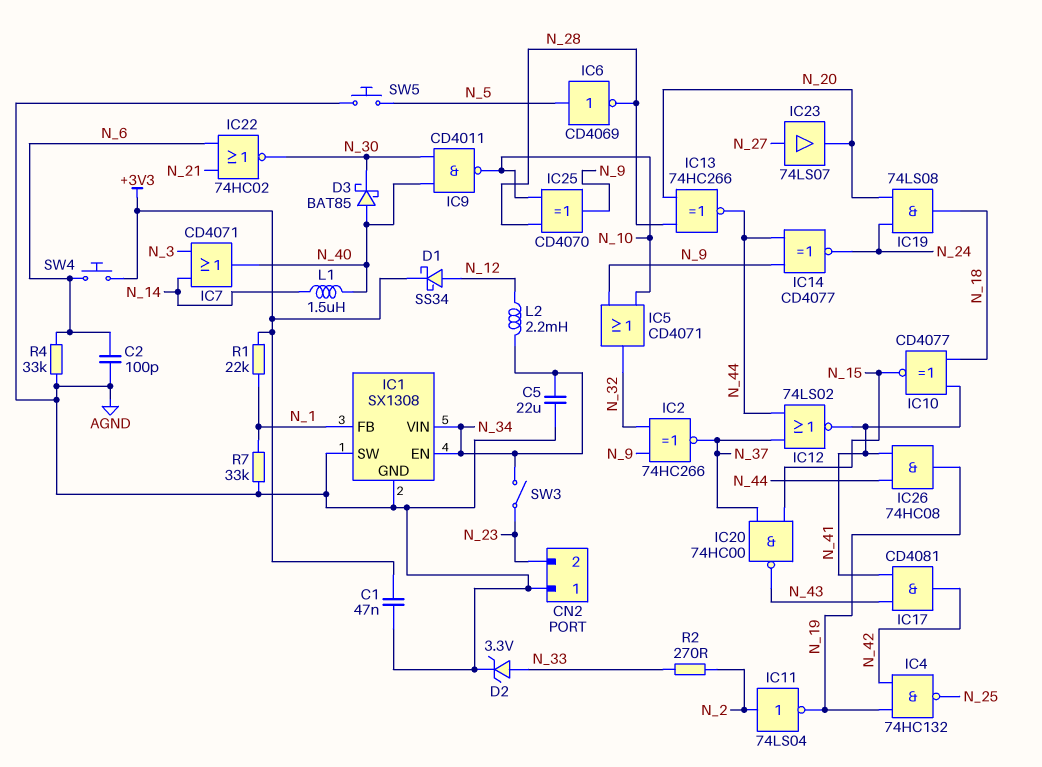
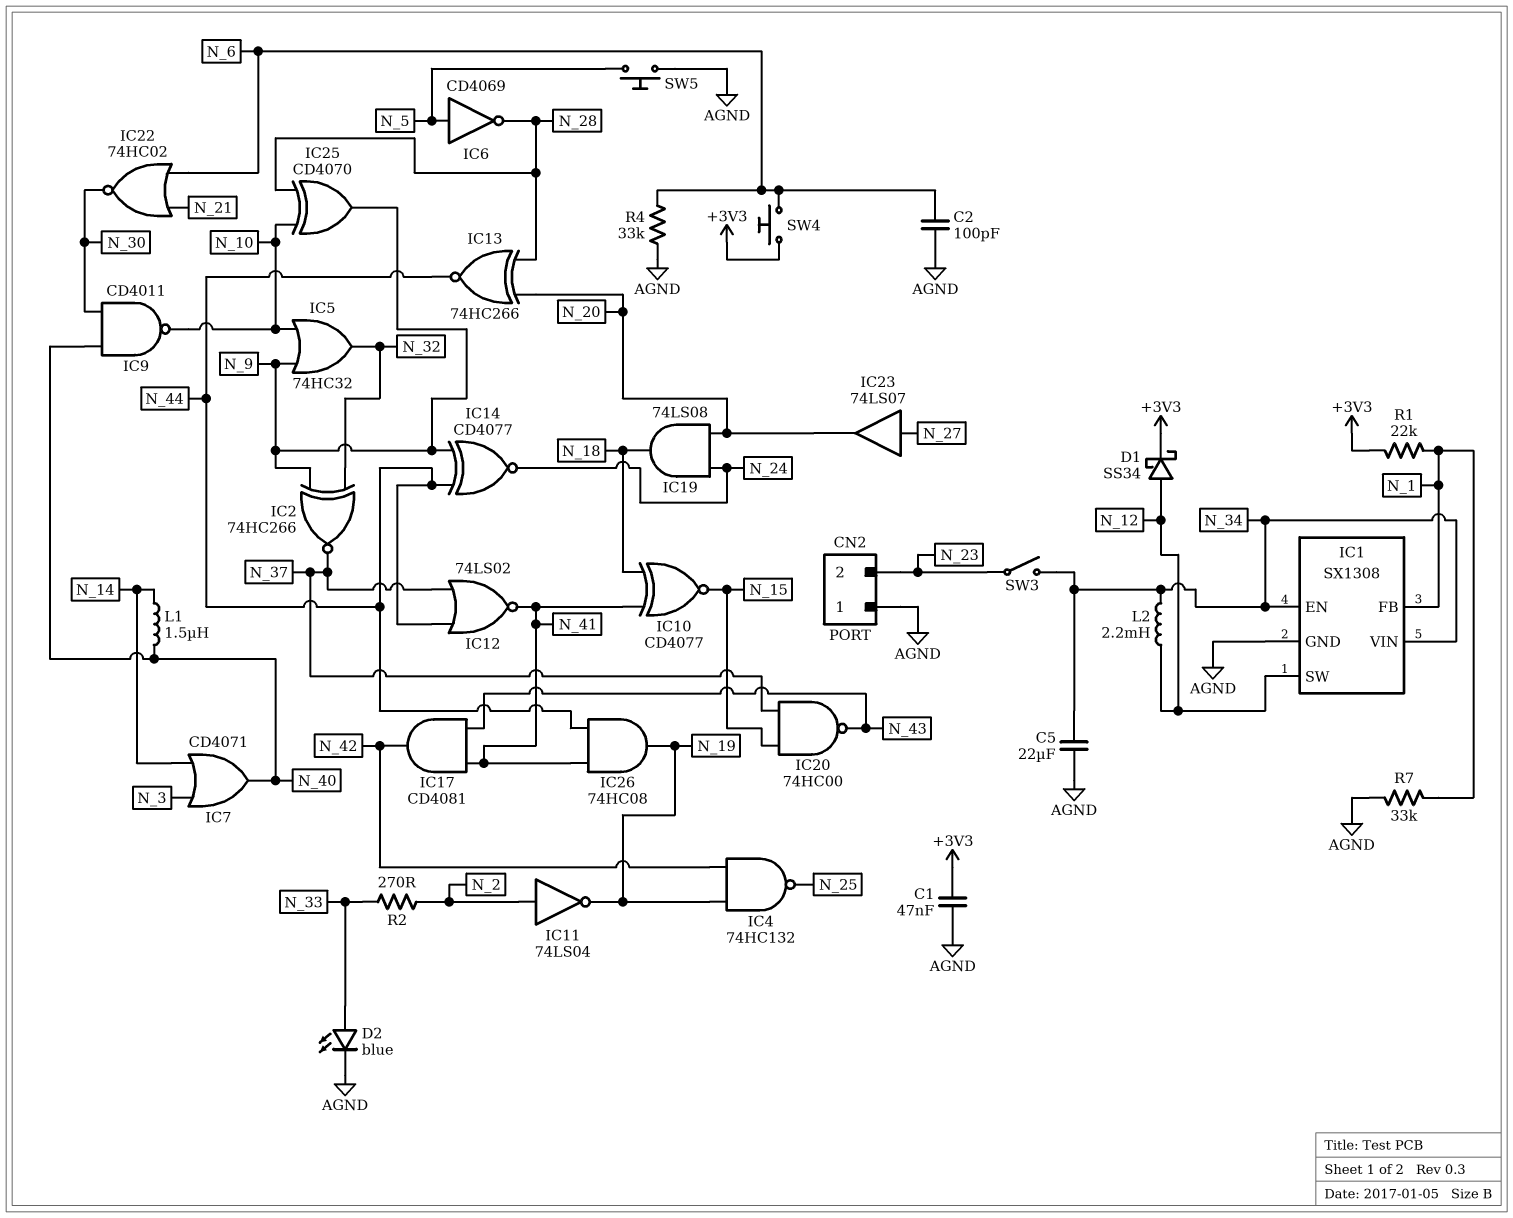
D2: zener 3.3V (A N_33, K AGND) -> LED blue (A N_33, K AGND)
D3: schottky BAT85 (A N_40, K N_30) -> none
IC1 pin SW: AGND -> N_12
IC5: OR CD4071 (in N_9, in N_10, out N_32) -> OR 74HC32 (in N_9, in N_10, out N_32)

